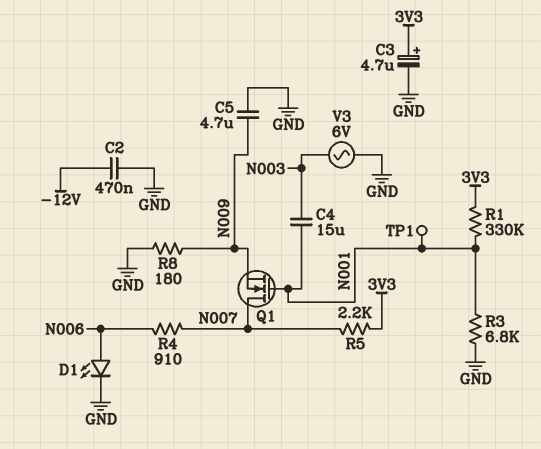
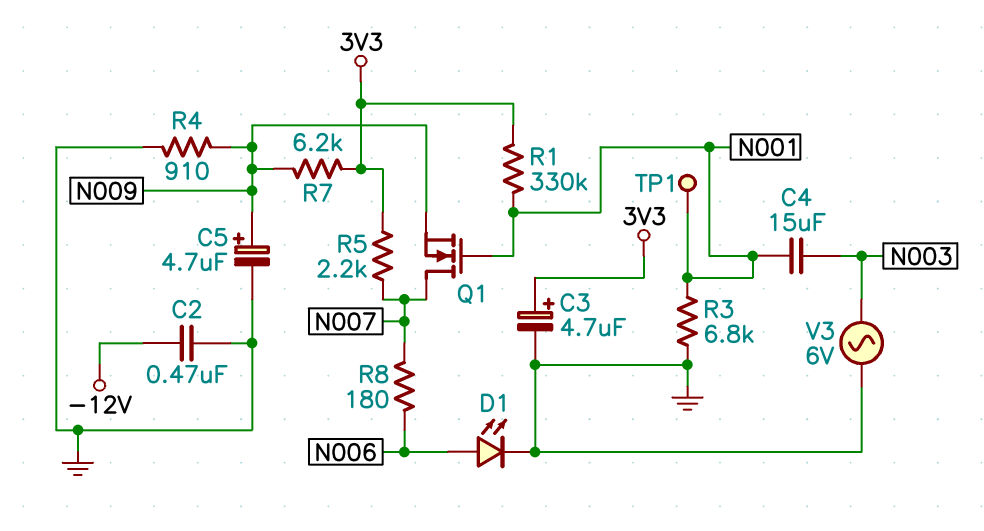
C5: 4.7uF (GND, N009) -> 4.7uF (plus N009, minus GND)
R4: 910 (N006, N007) -> 910 (GND, N009)
R7: none -> 6.2k (3V3, N009)
R8: 180 (GND, N009) -> 180 (N006, N007)

